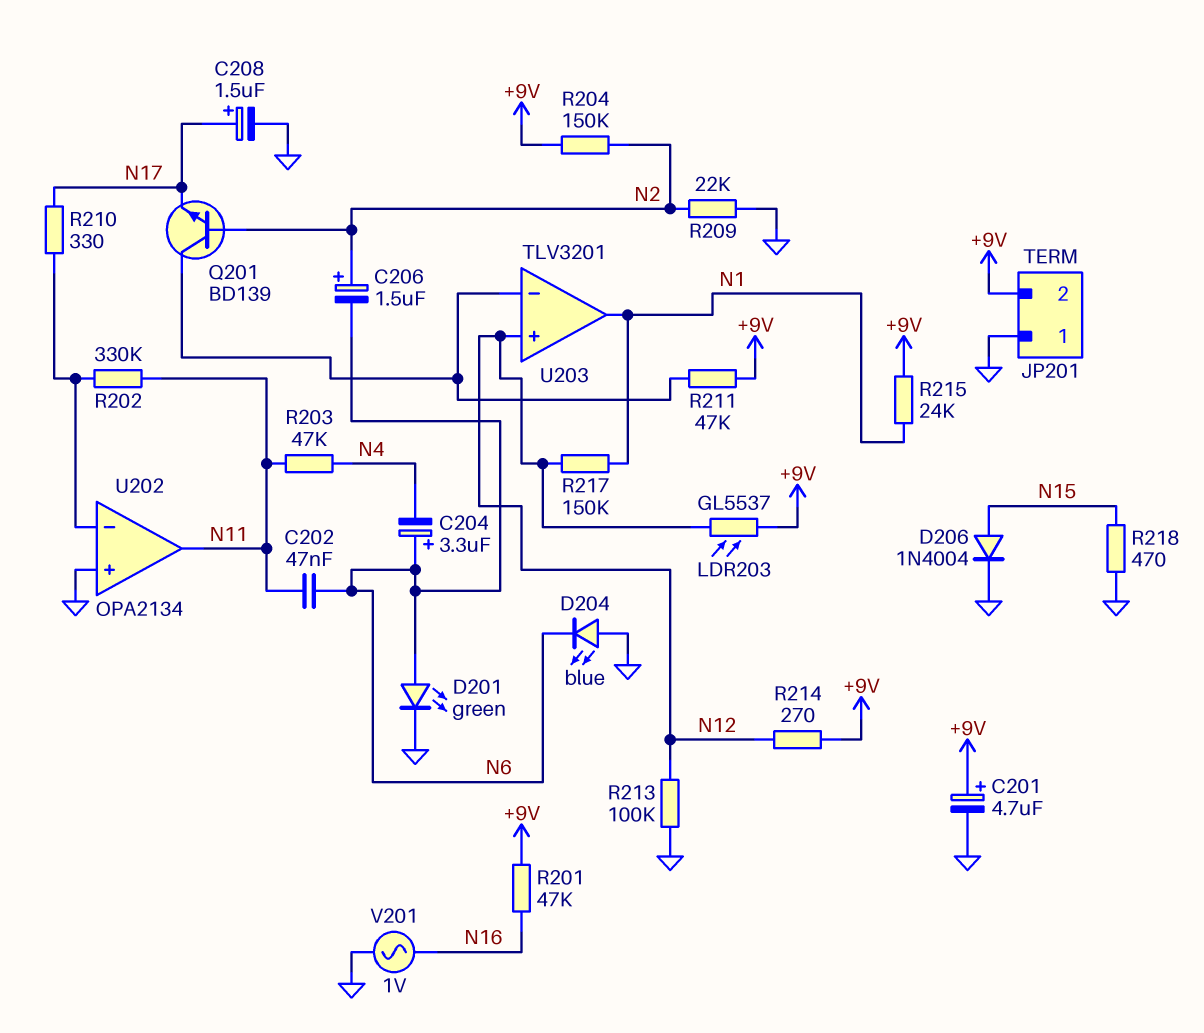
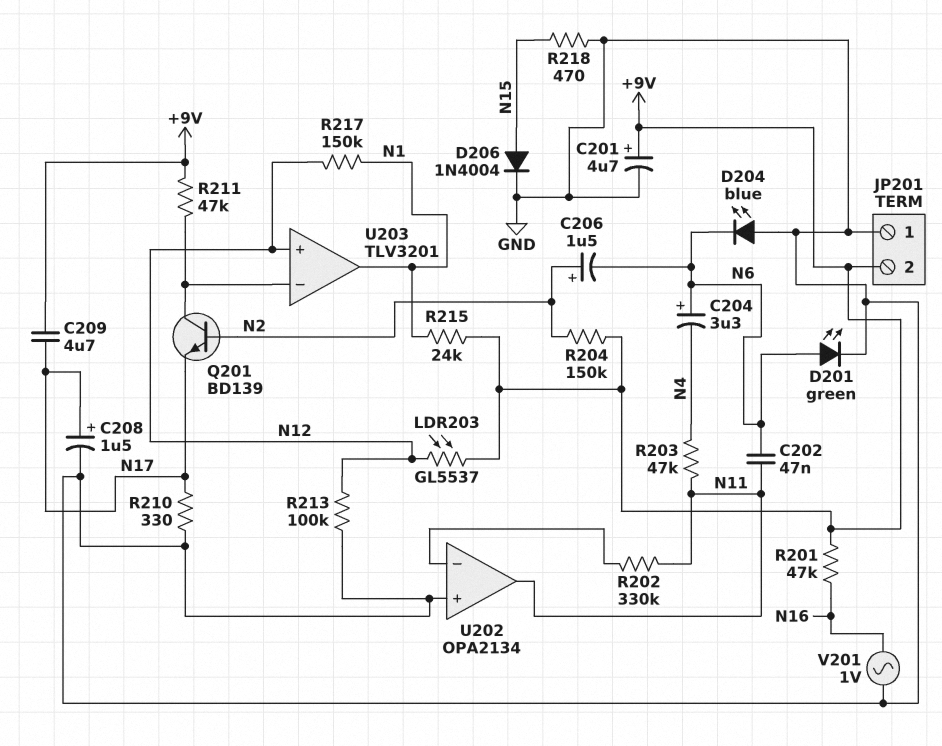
C209: none -> 4.7uF (+9V, N17)
R209: 22k (GND, N2) -> none
R210: 330 (N17, U202/in-) -> 330 (GND, N17)
R214: 270 (+9V, N12) -> none

